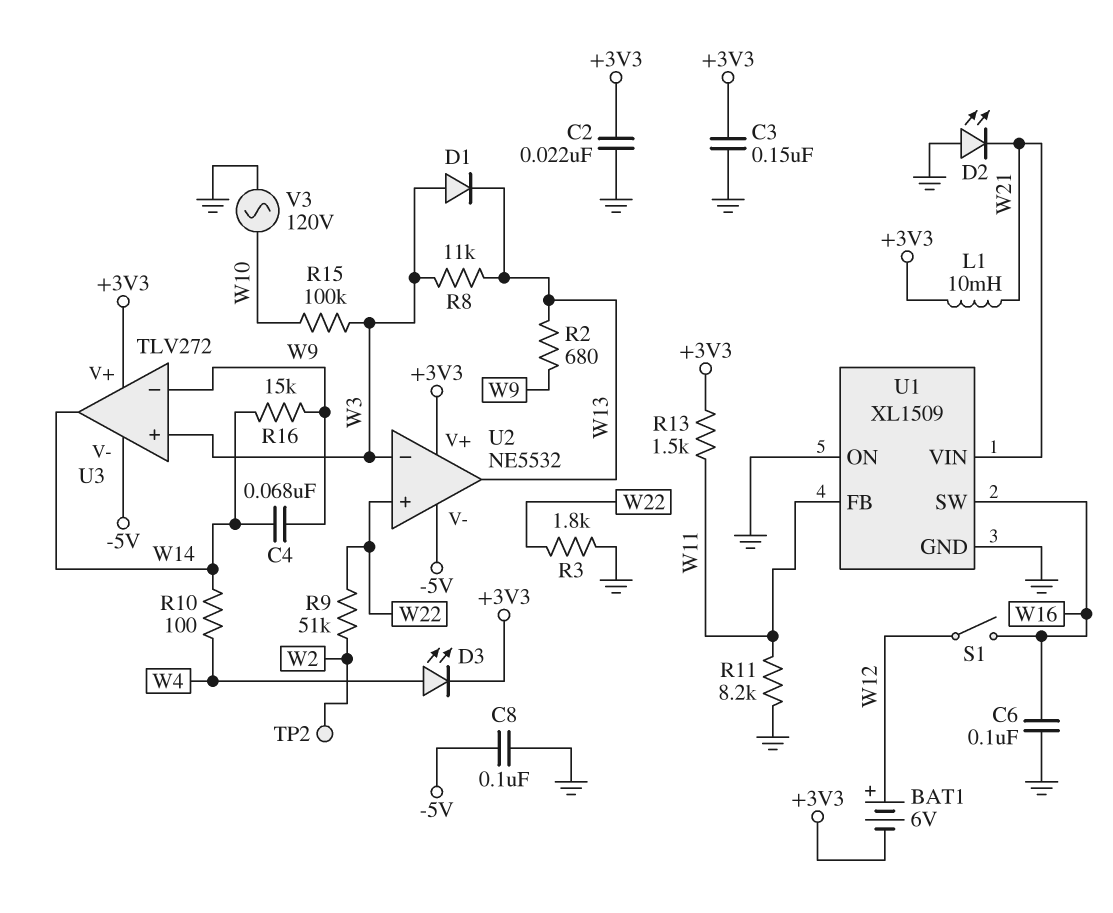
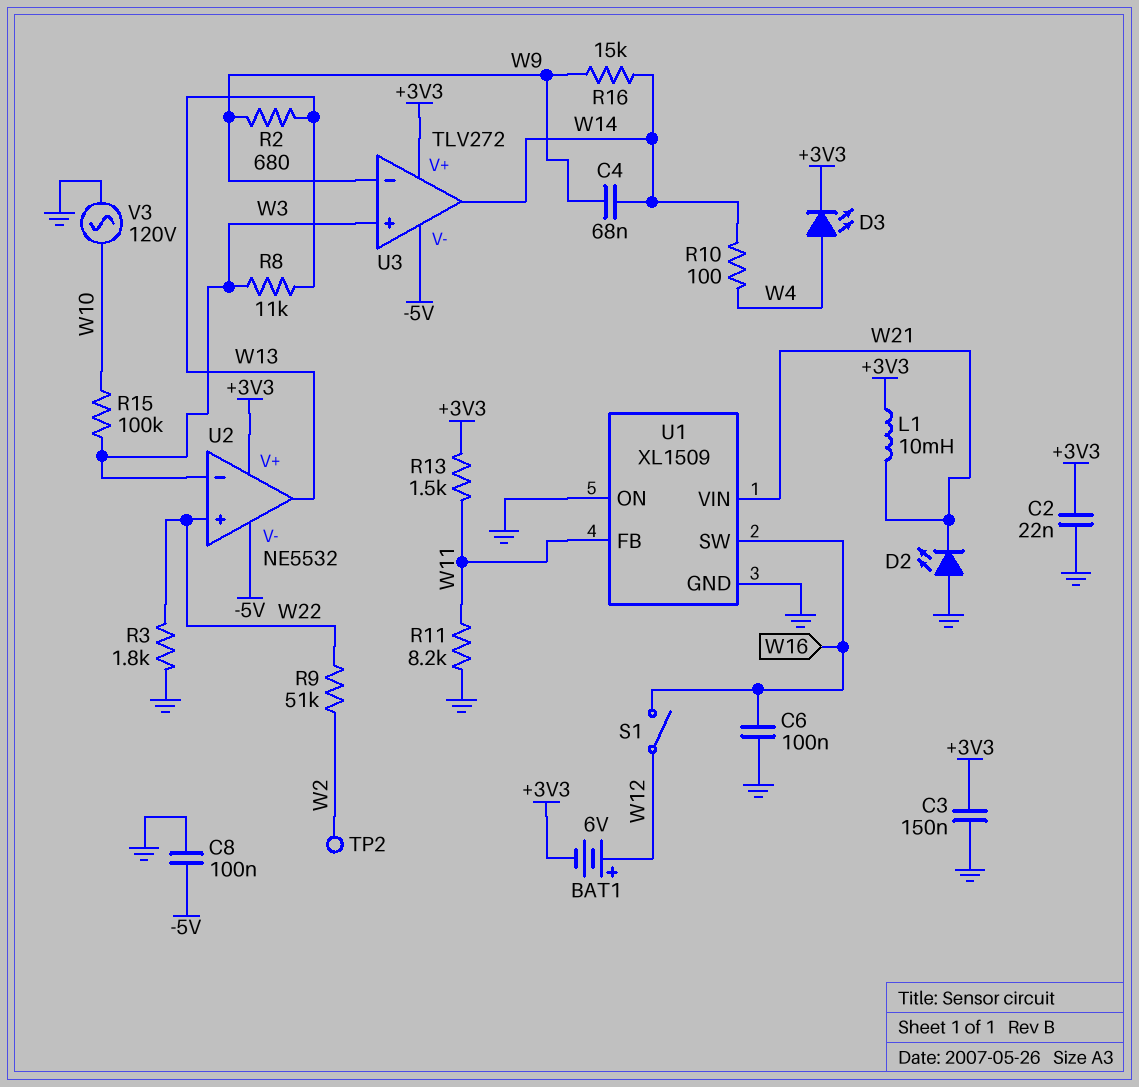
D1: diode (A W3, K W13) -> none

